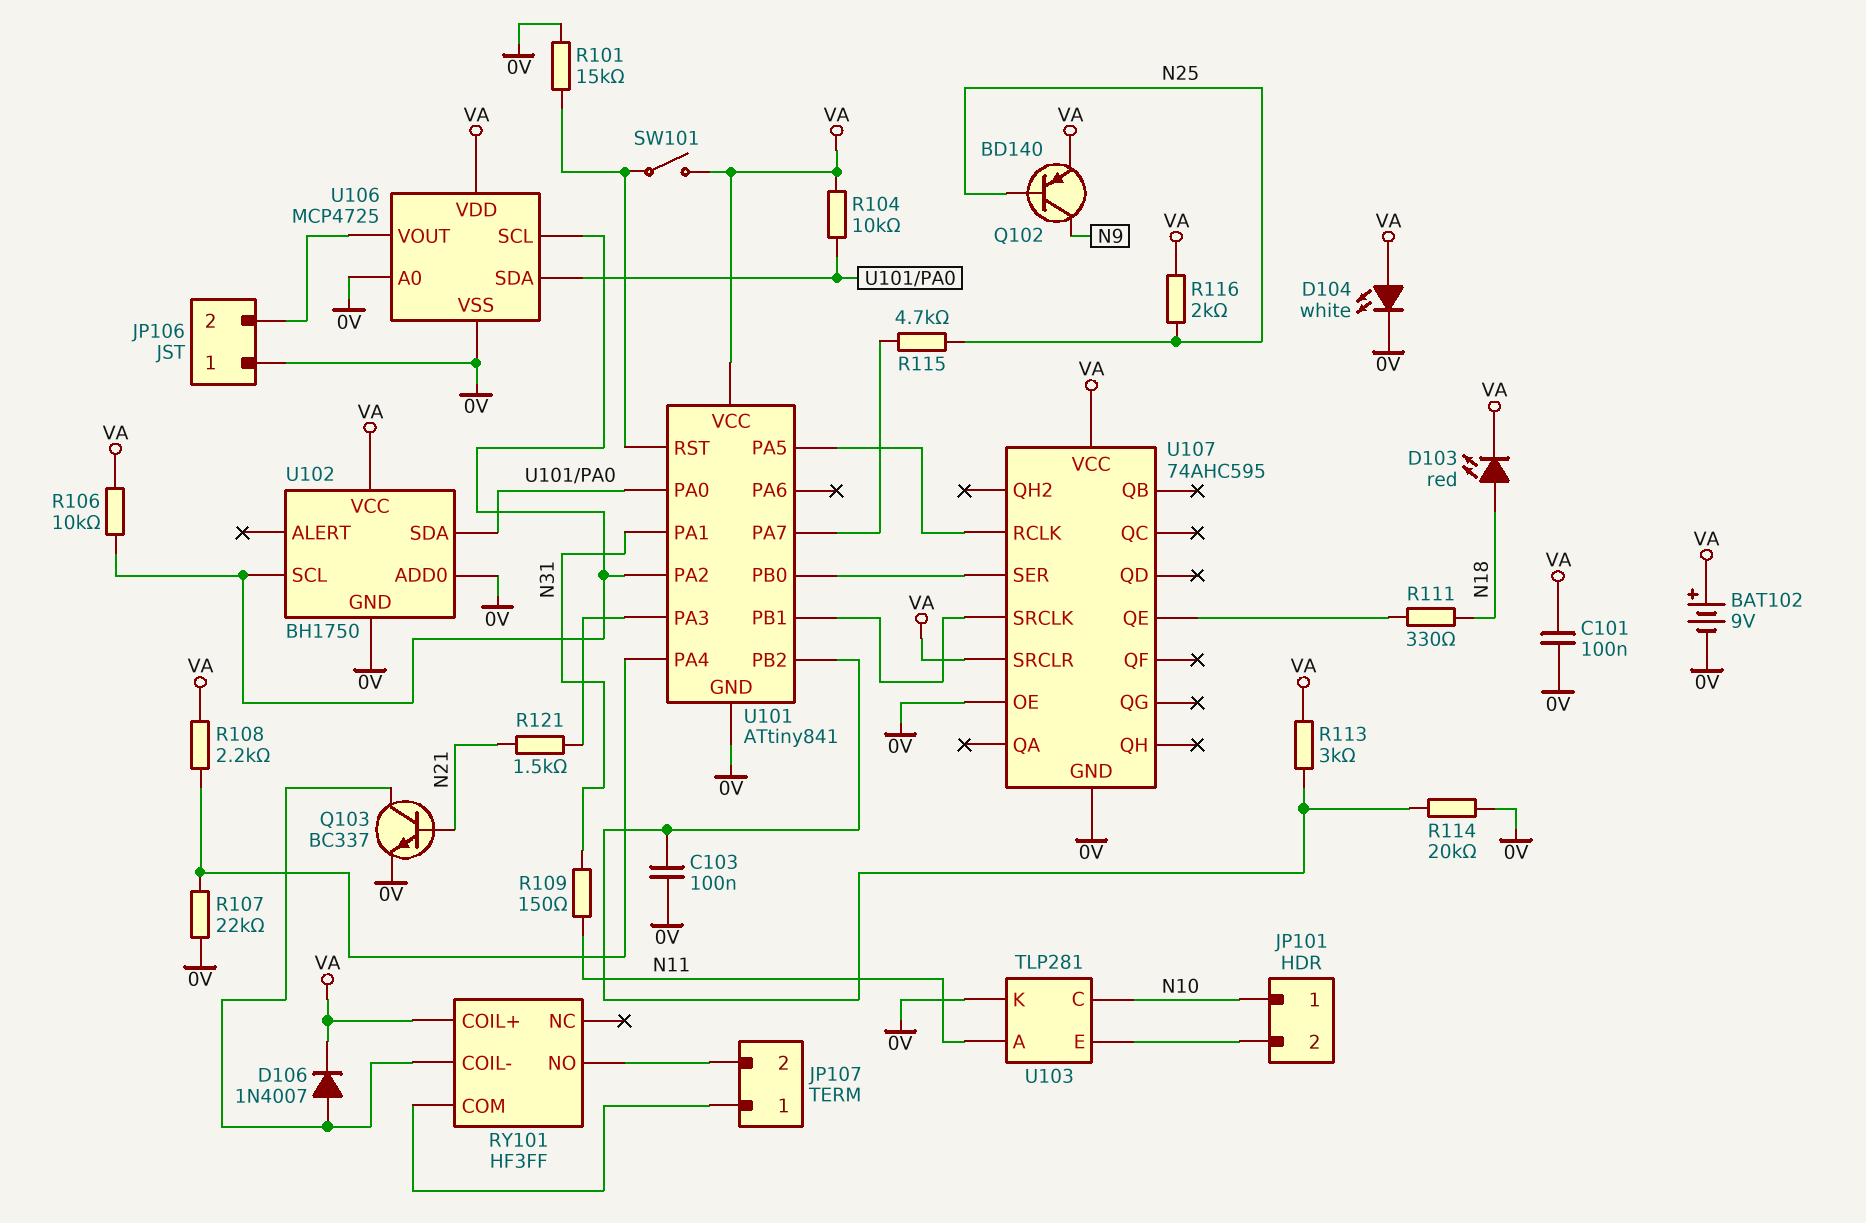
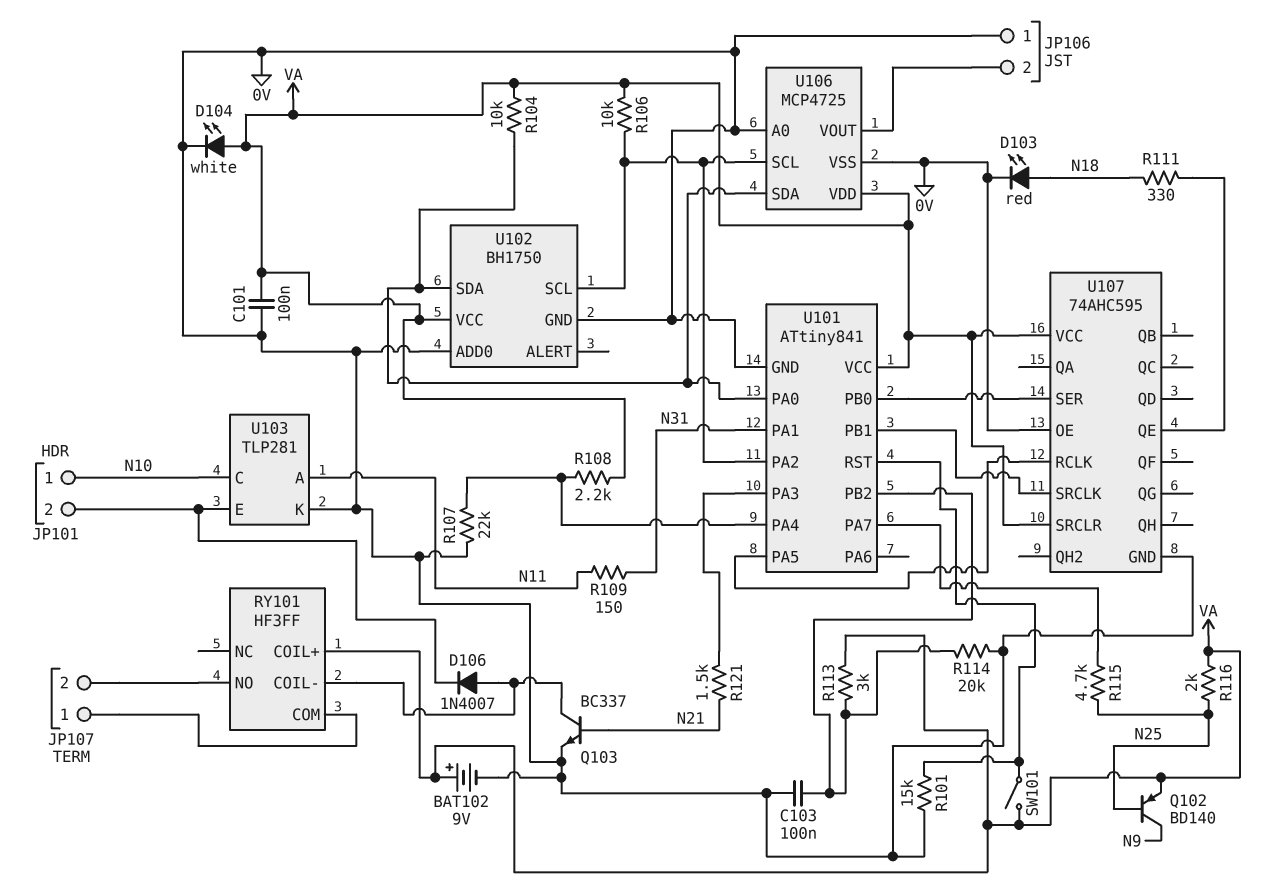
D103: LED red (A N18, K VA) -> LED red (A N18, K 0V)
D106: diode 1N4007 (A RY101/COIL-, K VA) -> diode 1N4007 (A RY101/COIL-, K JP101/2)

